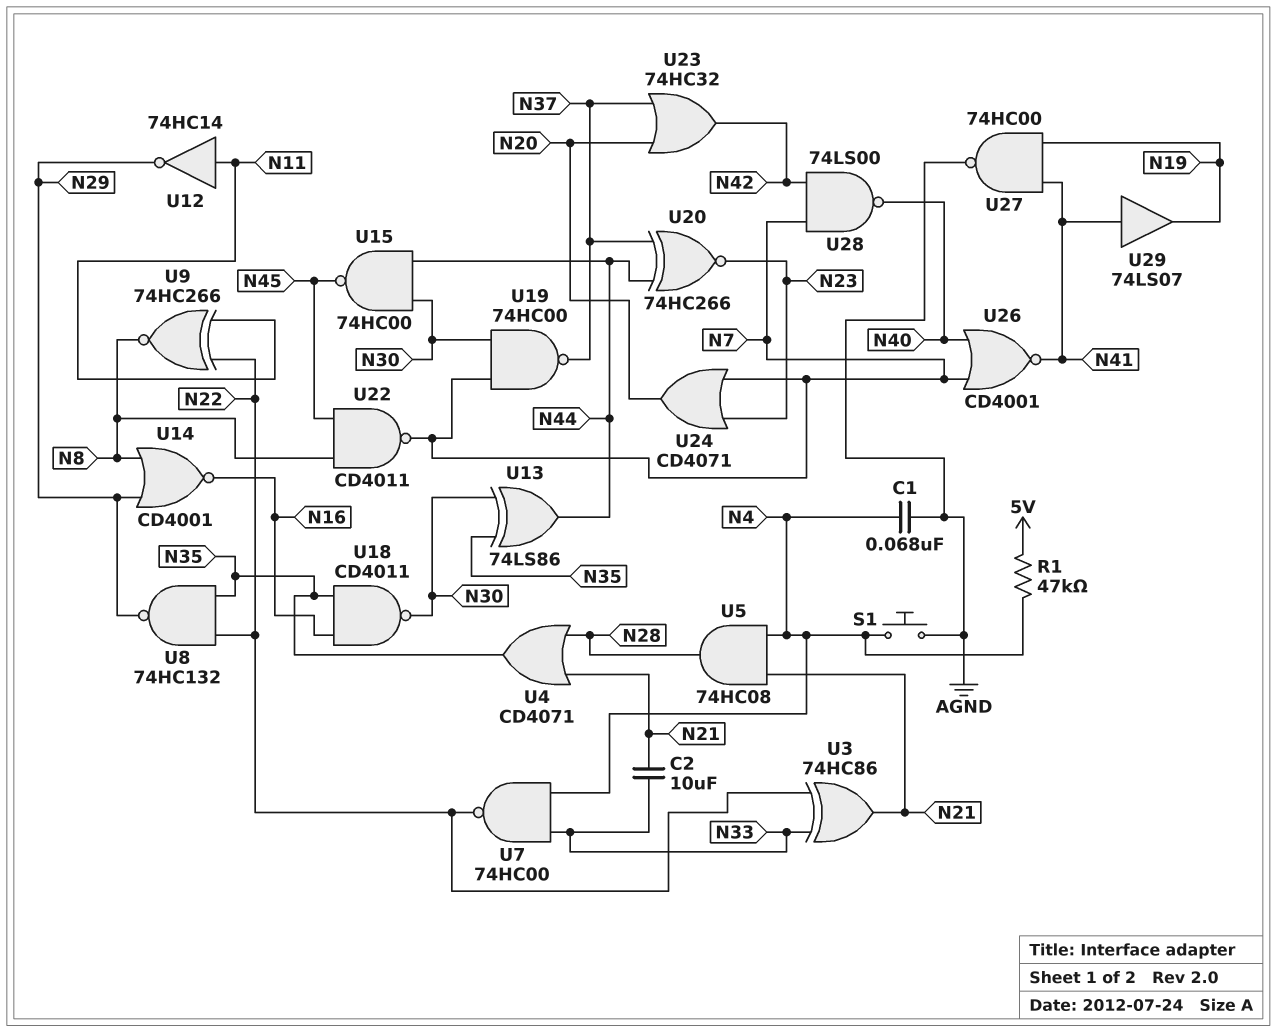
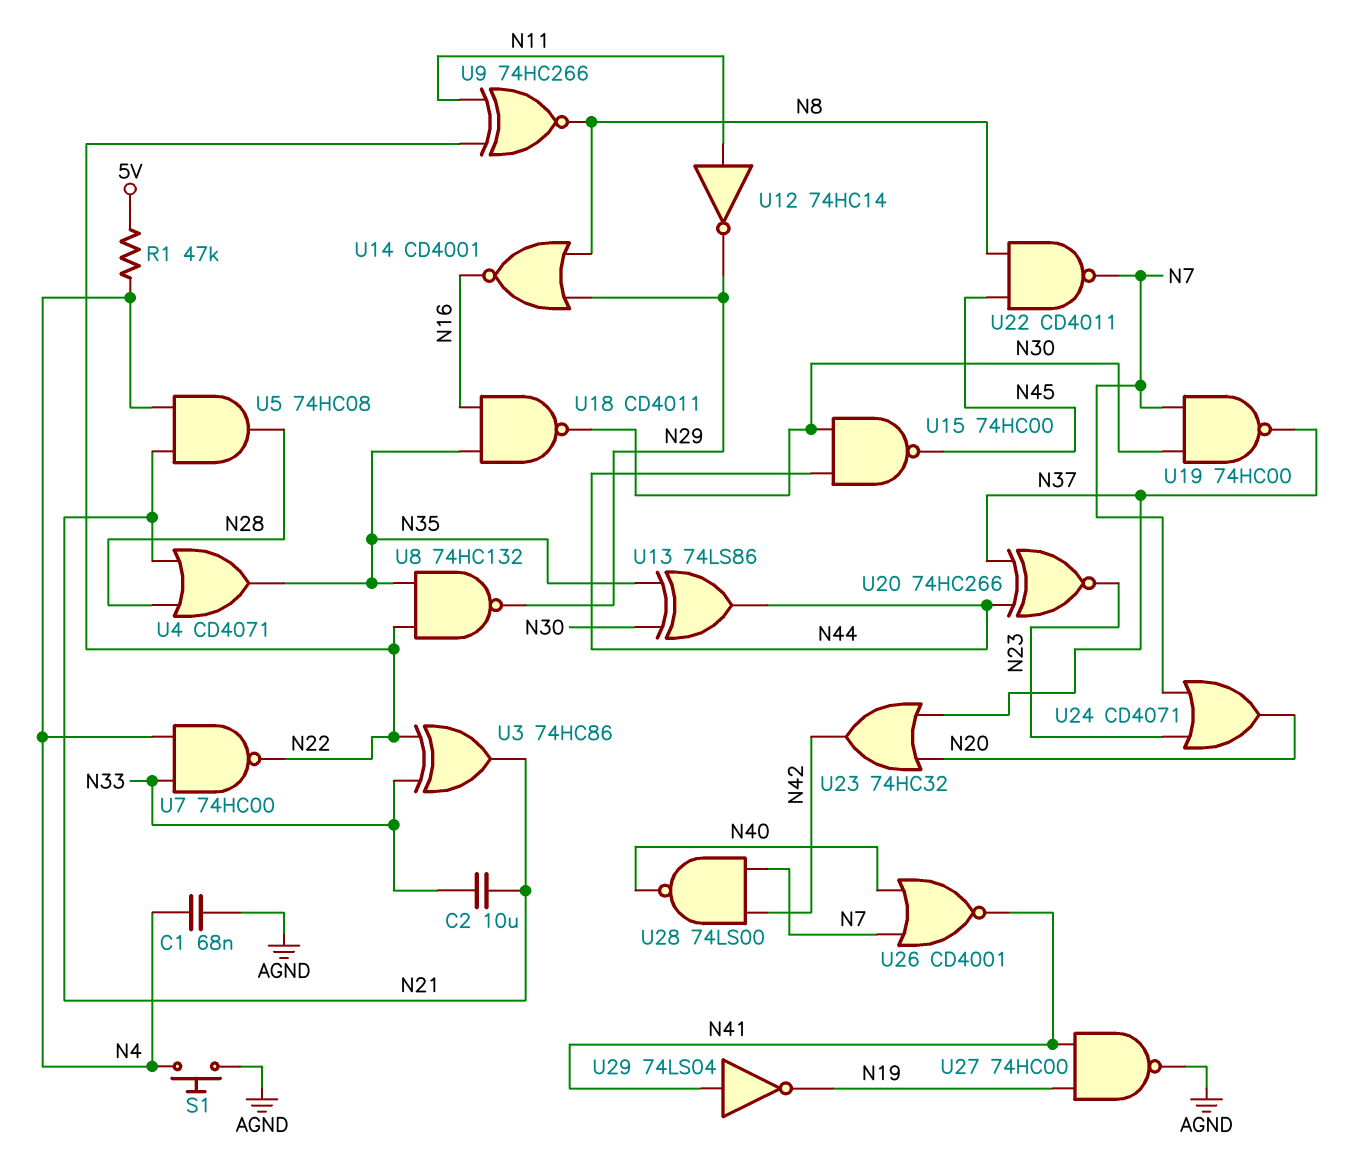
U29: buffer 74LS07 (in N41, out N19) -> NOT 74LS04 (in N41, out N19)

